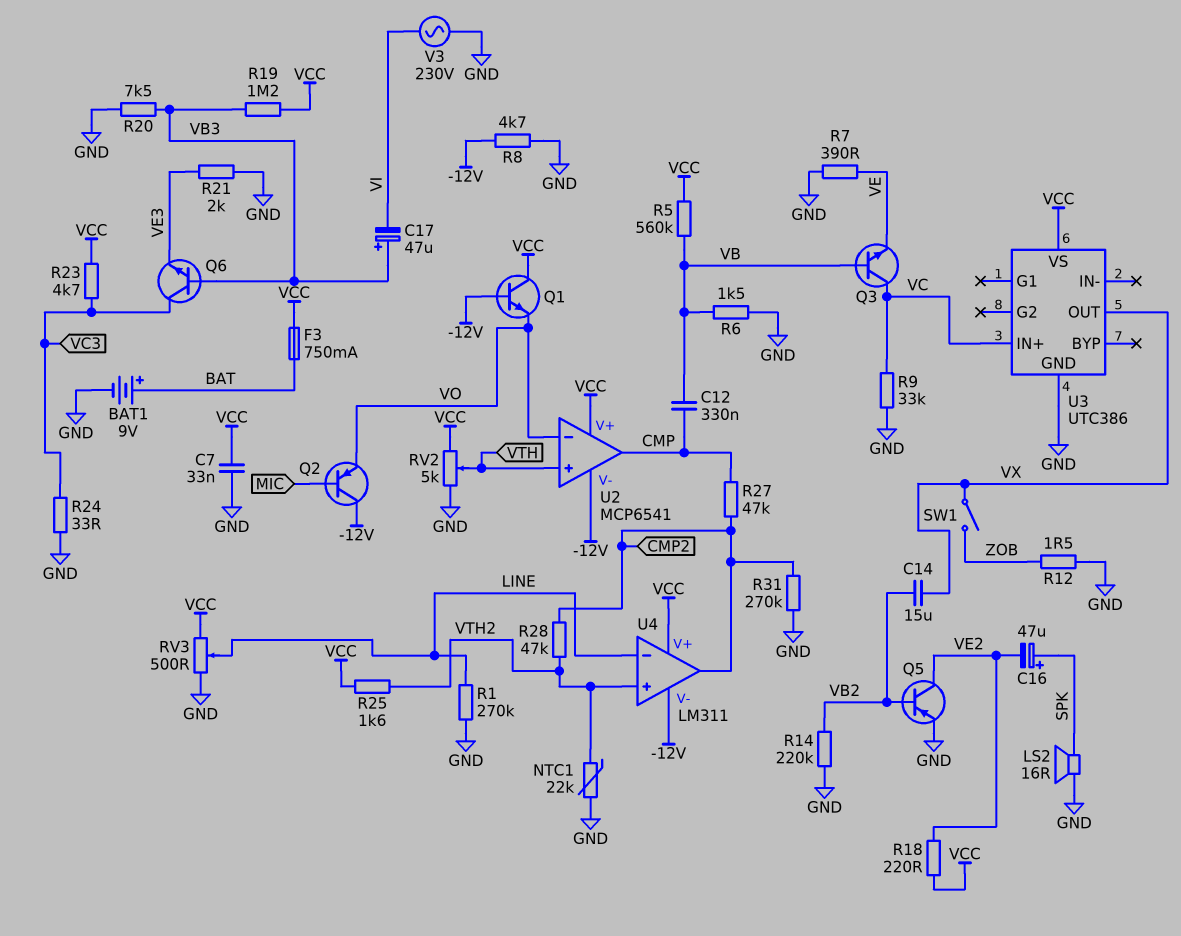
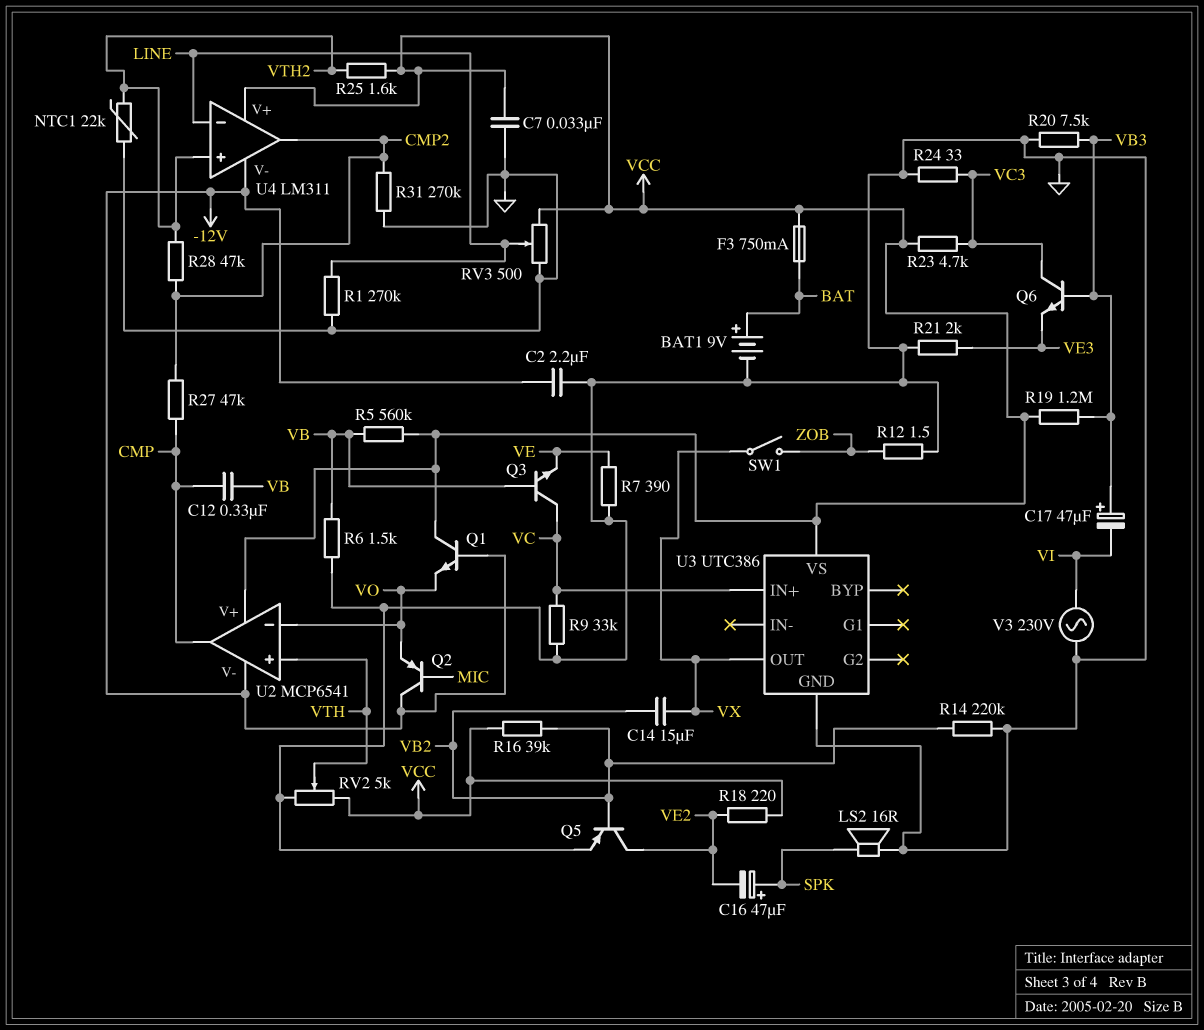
C2: none -> 2.2uF (-12V, GND)
R8: 4.7k (-12V, GND) -> none
R16: none -> 39k (VB2, VCC)

